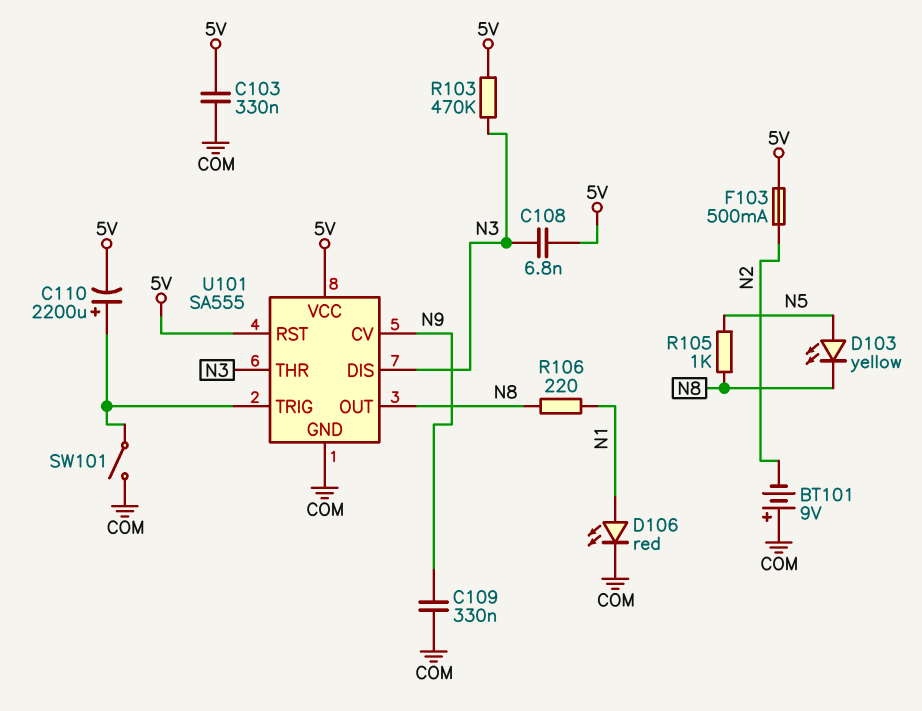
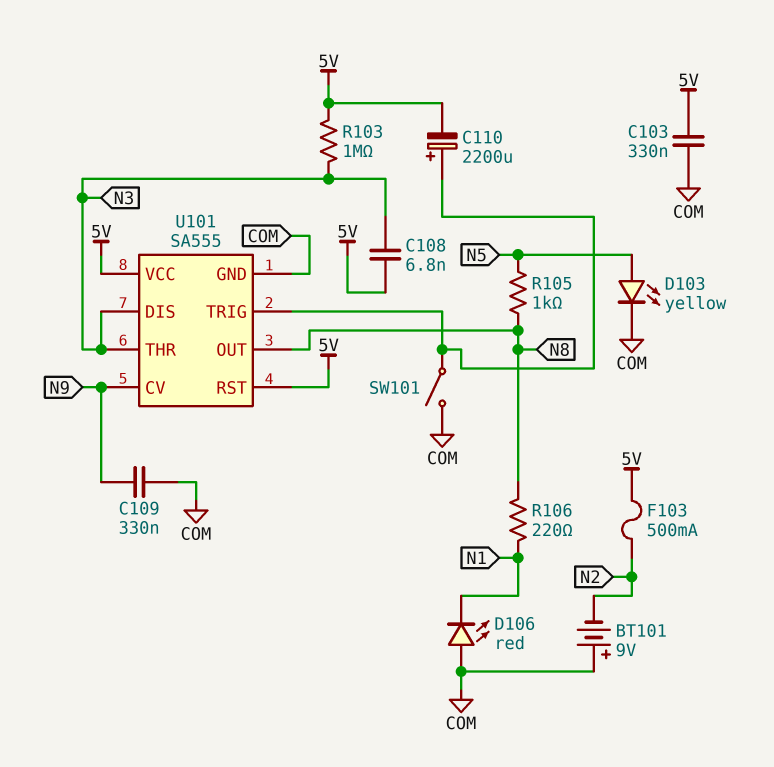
D103: LED yellow (A N5, K N8) -> LED yellow (A N5, K COM)
D106: LED red (A N1, K COM) -> LED red (A COM, K N1)
R103: 470k (5V, N3) -> 1M (5V, N3)

